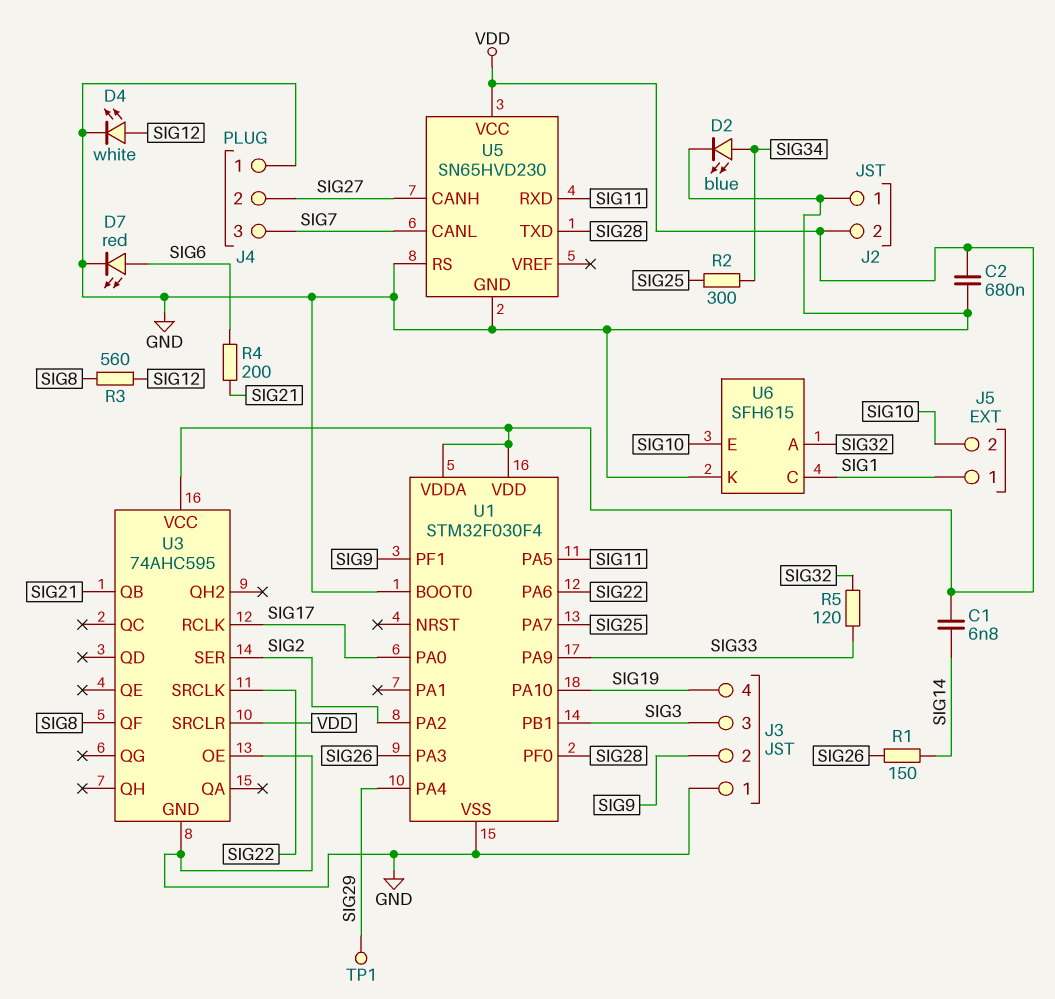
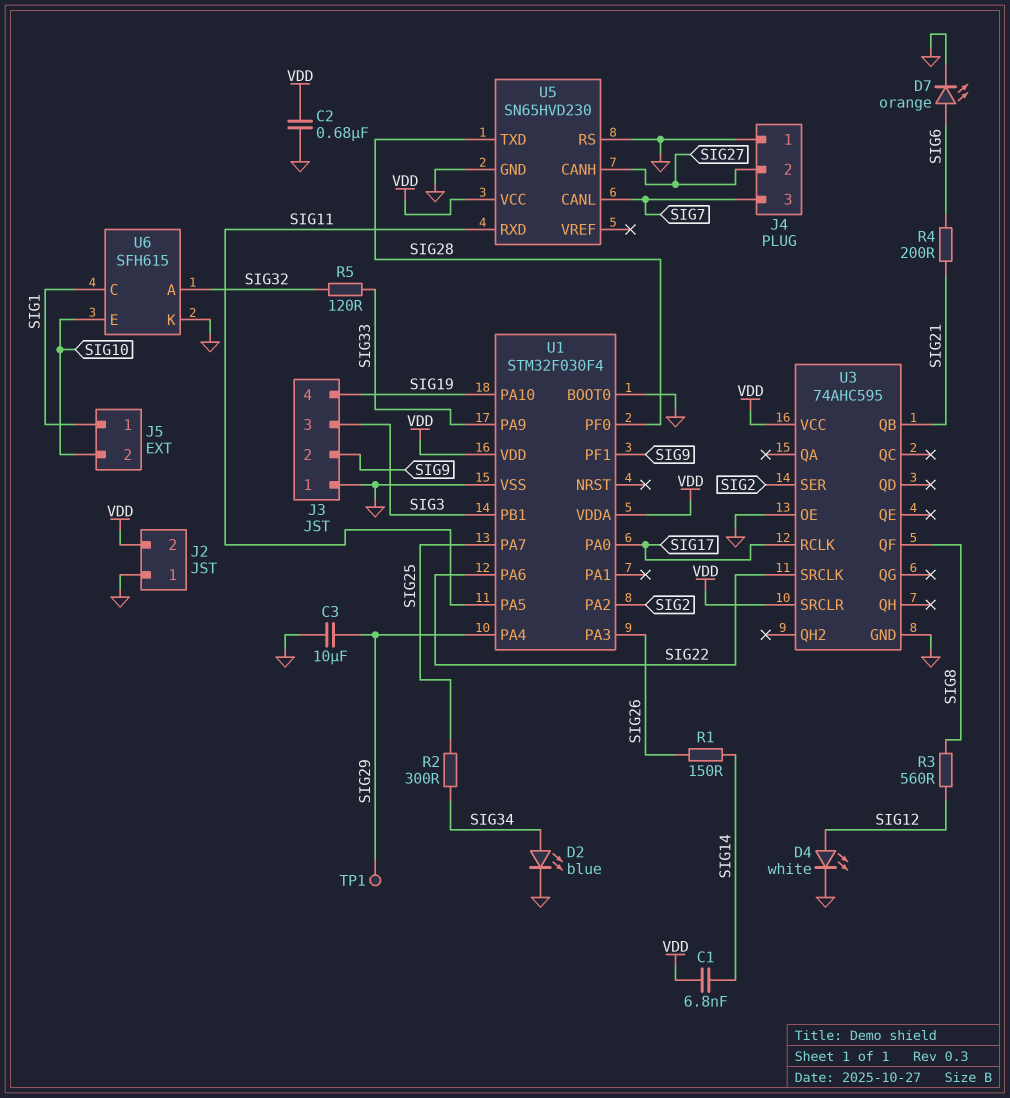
C3: none -> 10uF (GND, SIG29)
D7: LED red (A SIG6, K GND) -> LED orange (A SIG6, K GND)

